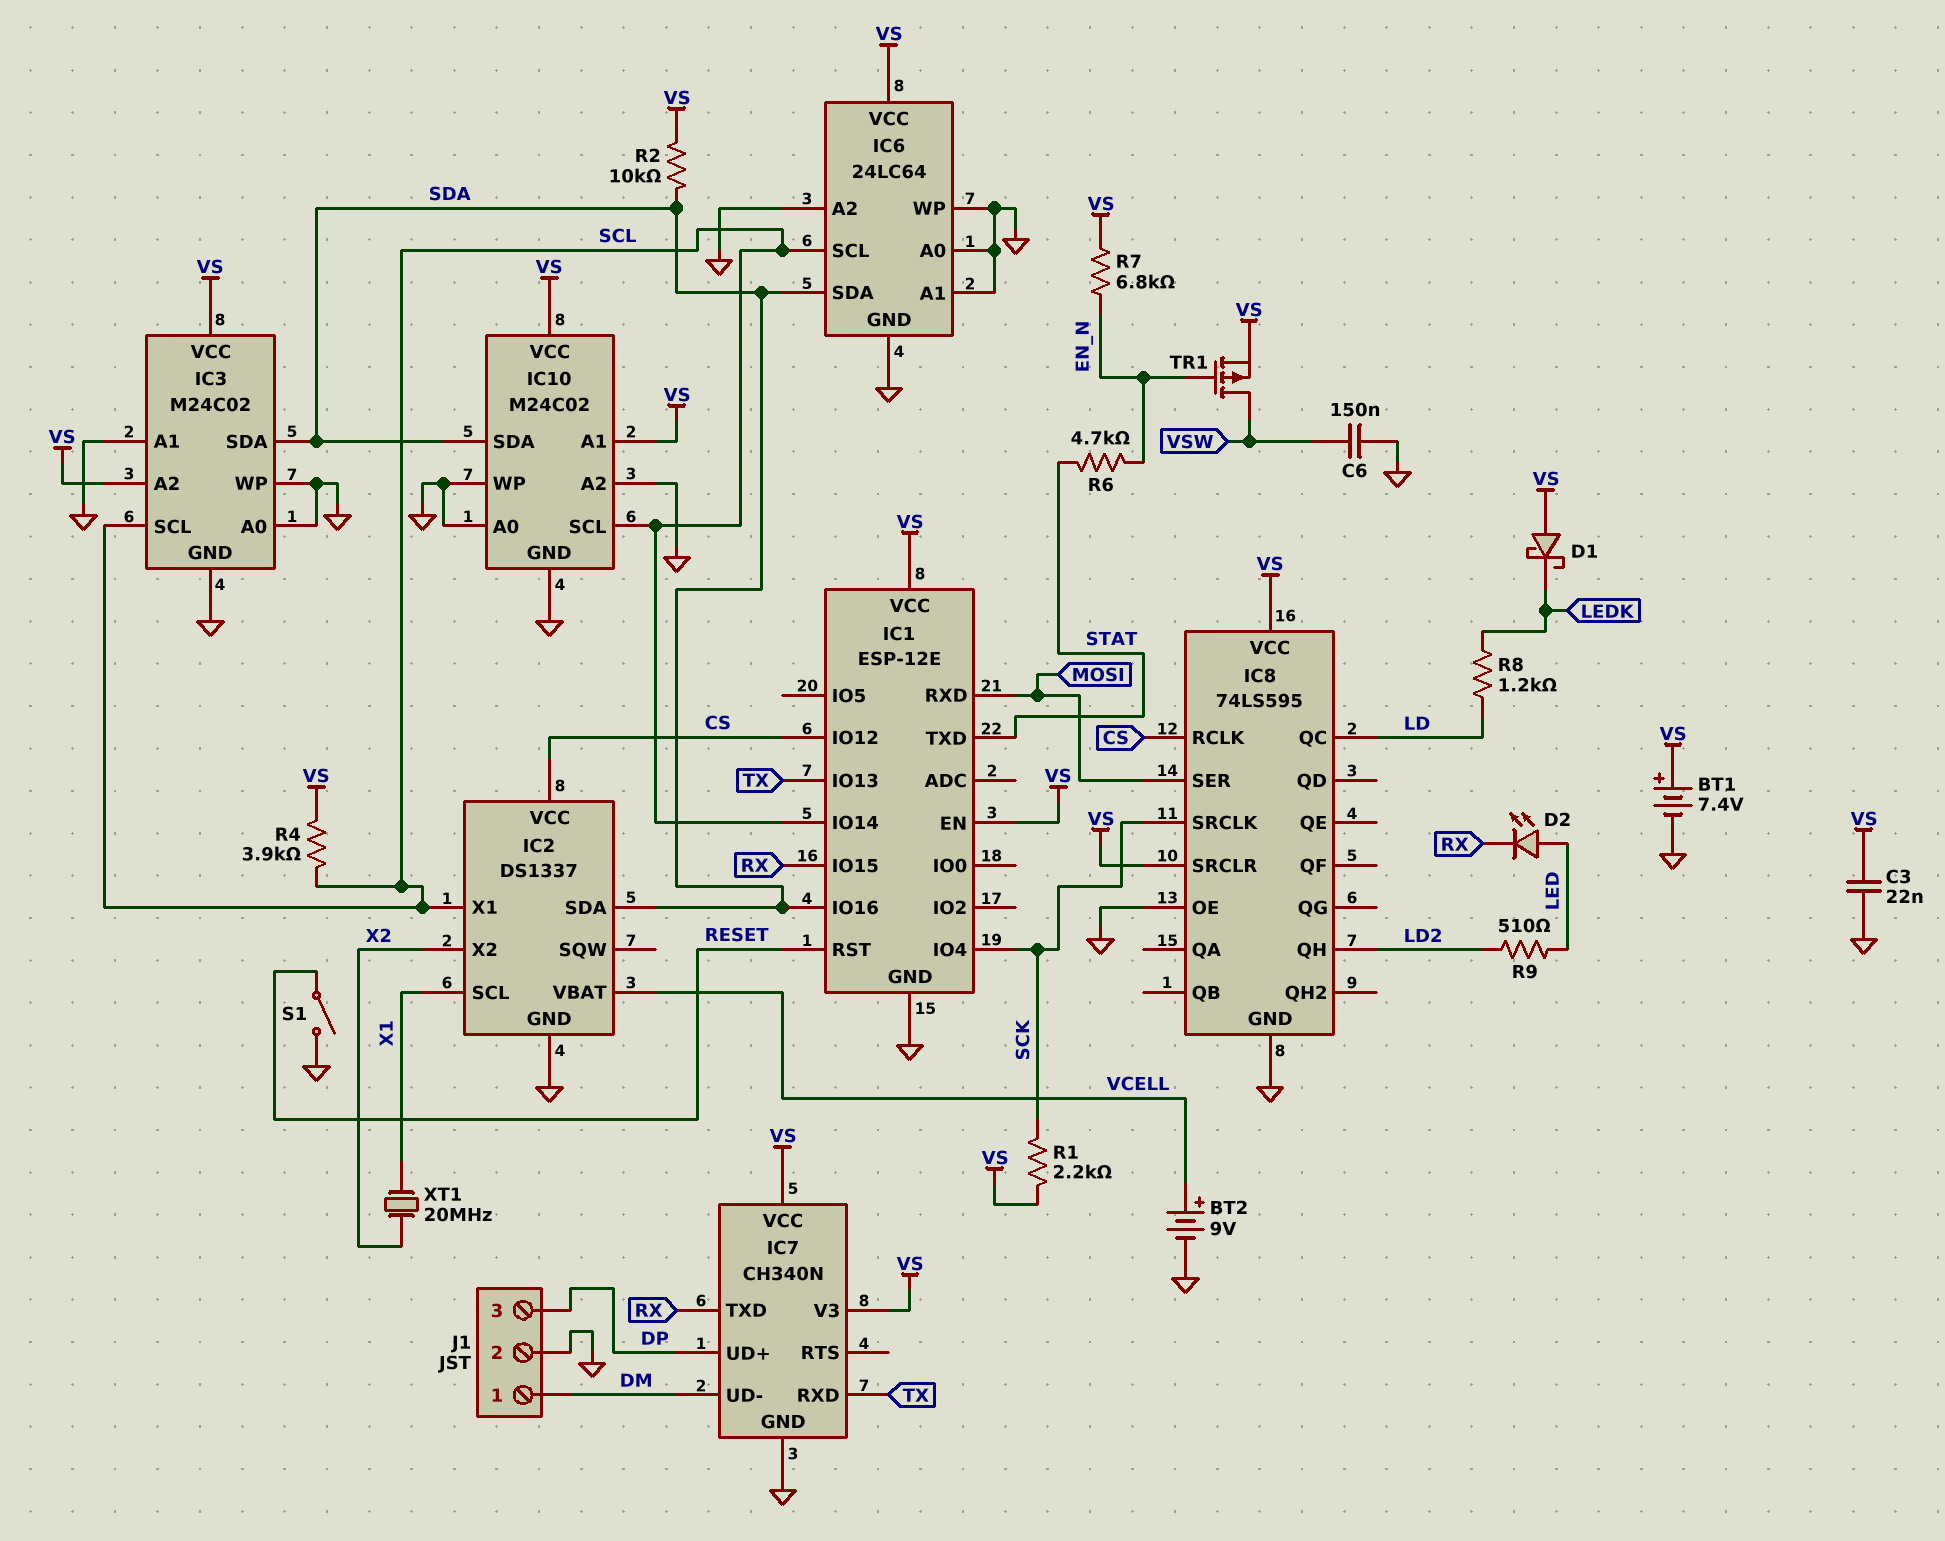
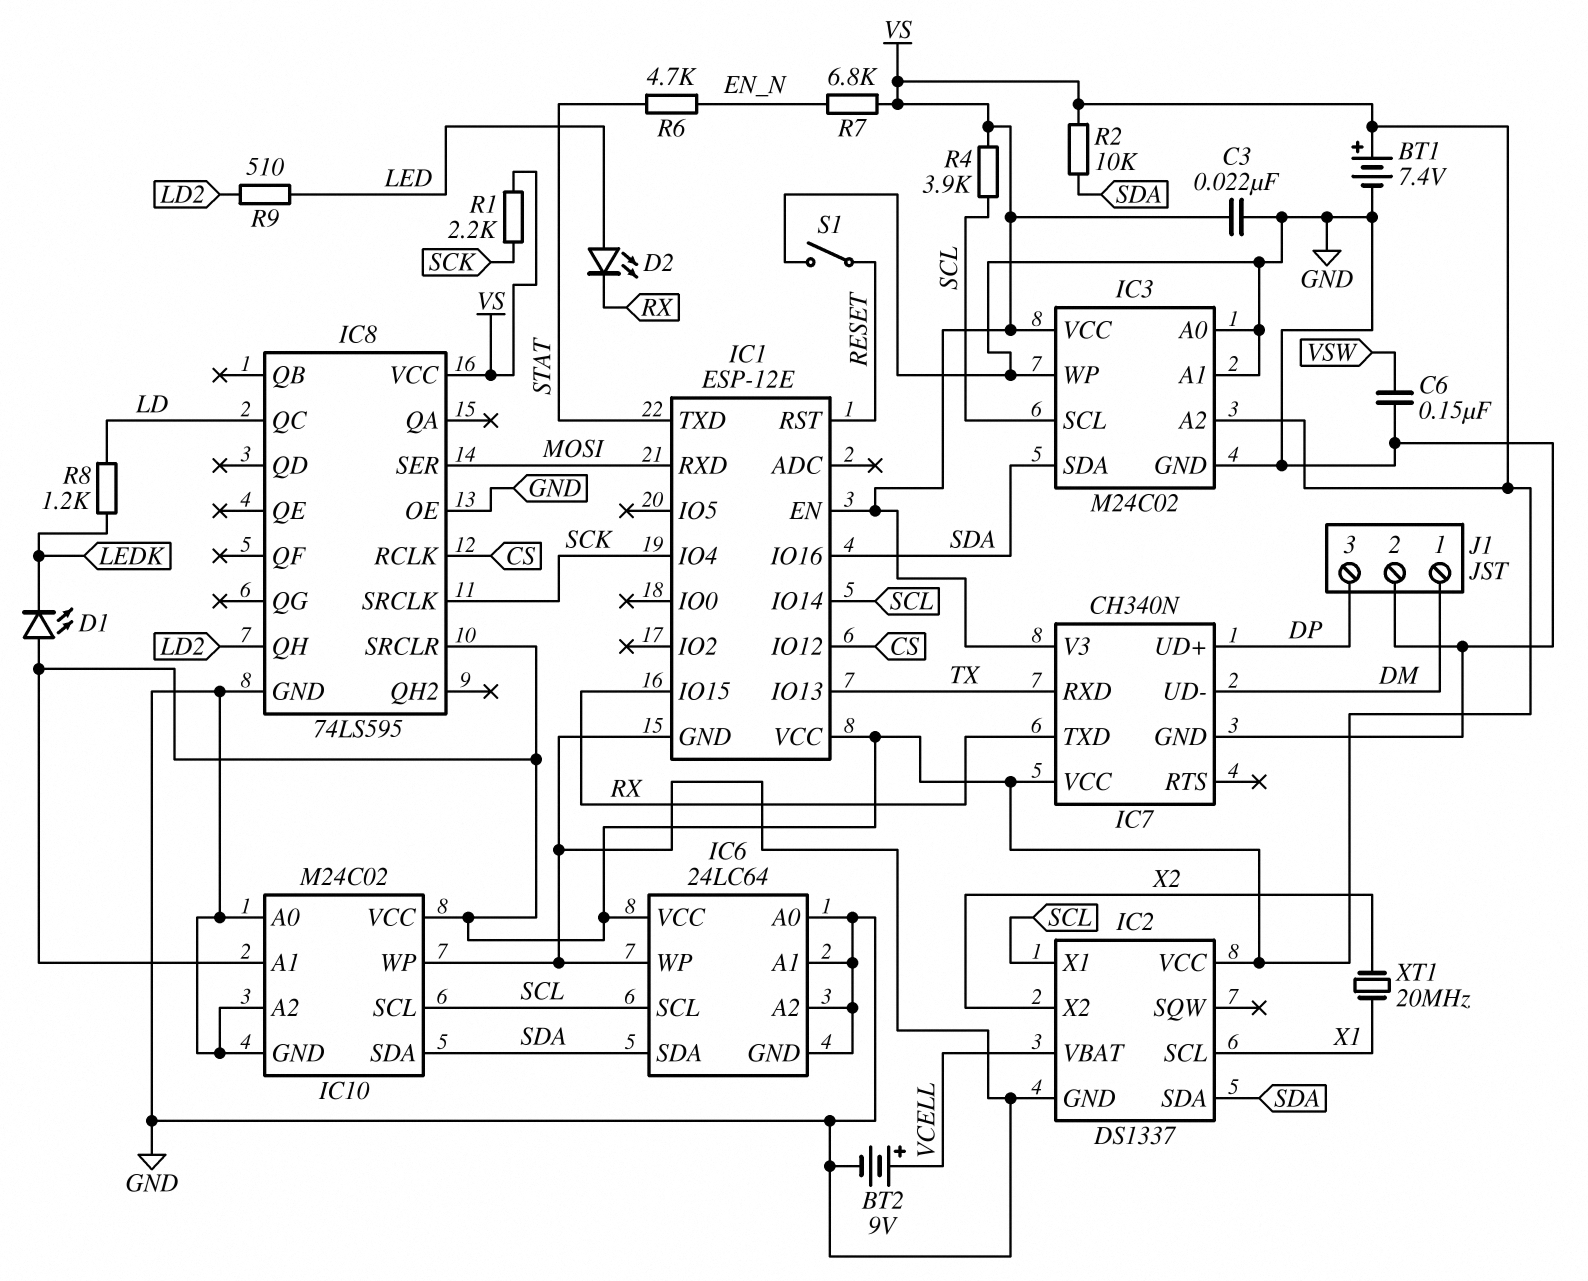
D1: schottky (A VS, K LEDK) -> LED (A VS, K LEDK)
IC2 pin VCC: CS -> VS
TR1: PMOS (G EN_N, D VSW, S VS) -> none

